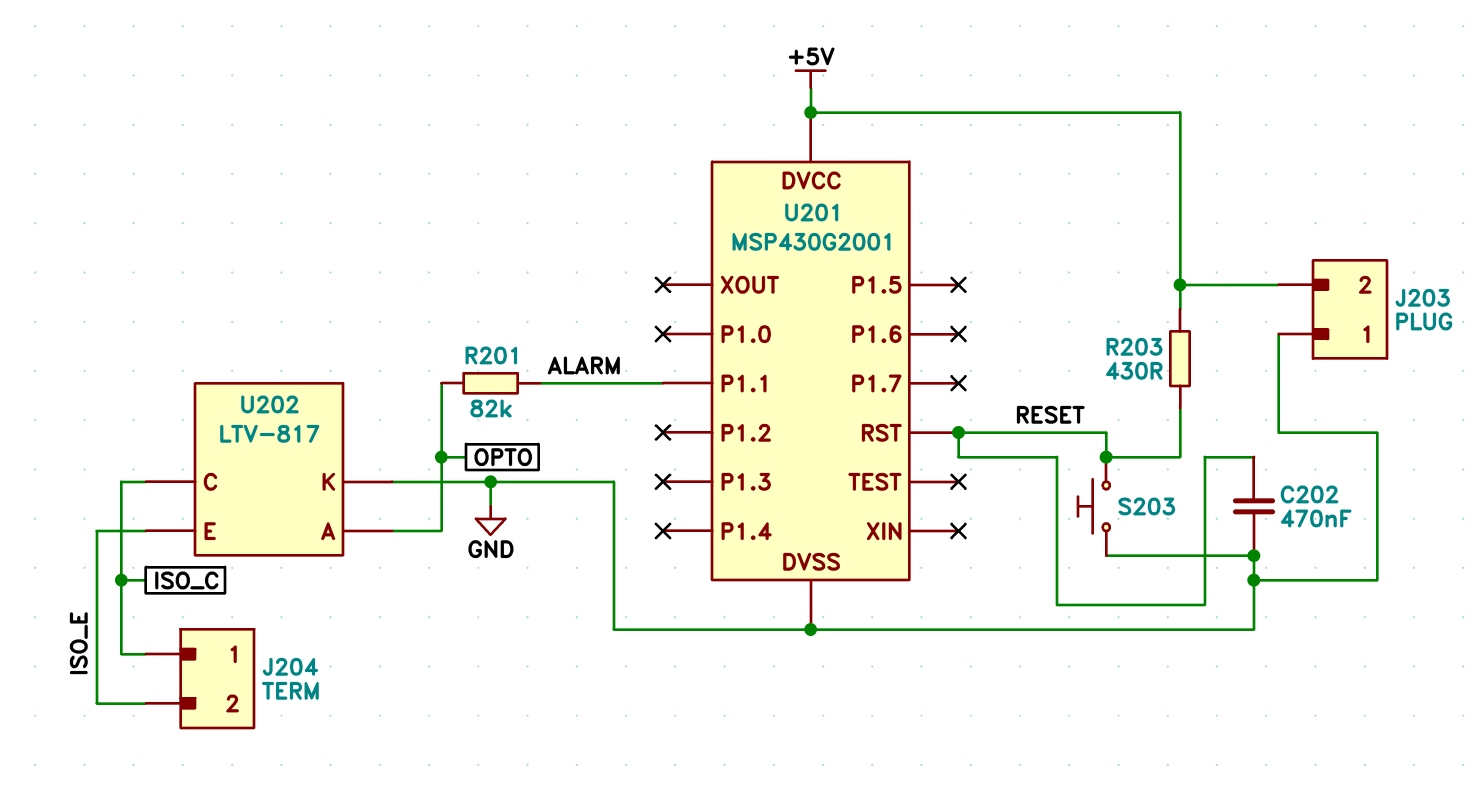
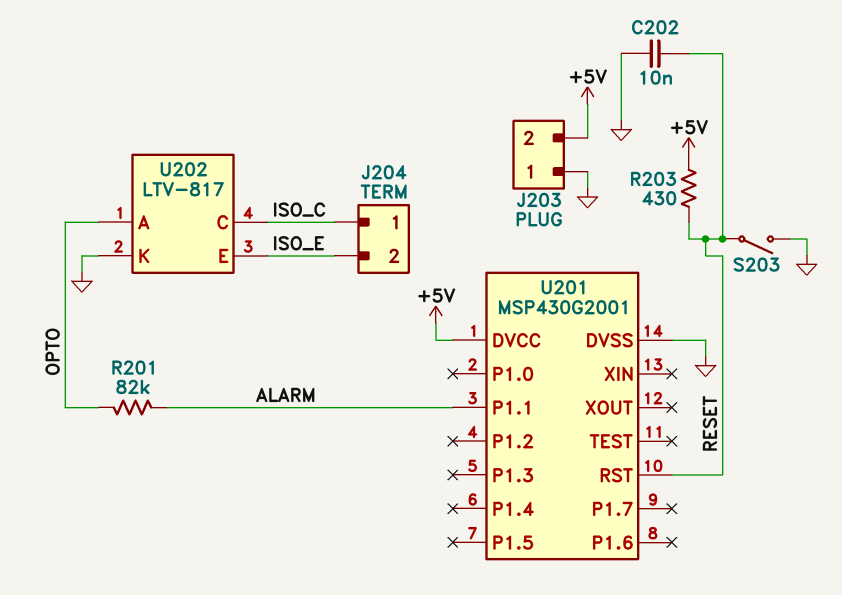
C202: 470nF (GND, RESET) -> 10nF (GND, RESET)
S203: button (GND, RESET) -> switch (GND, RESET)

